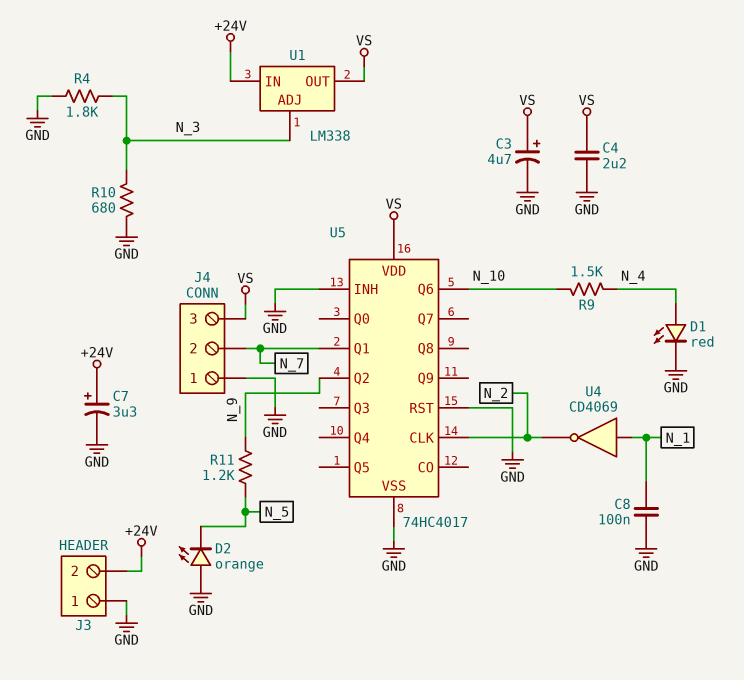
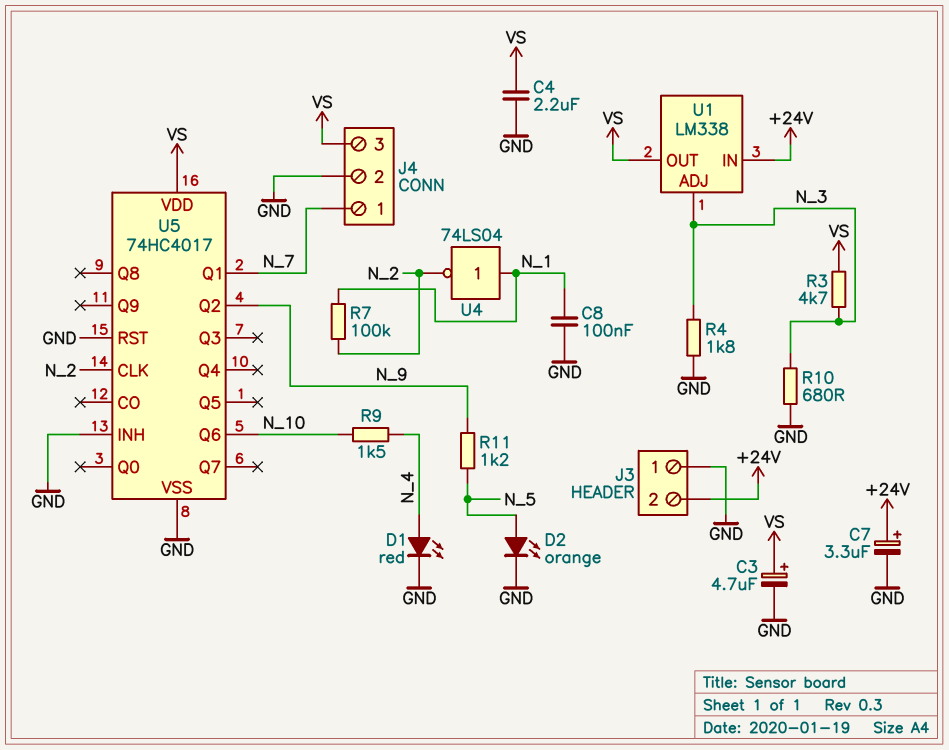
D2: LED orange (A GND, K N_5) -> LED orange (A N_5, K GND)
J4 pin 1: GND -> N_7
J4 pin 2: N_7 -> GND
R3: none -> 4.7k (N_3, VS)
R7: none -> 100k (N_1, N_2)
U4: NOT CD4069 (in N_1, out N_2) -> NOT 74LS04 (in N_1, out N_2)

